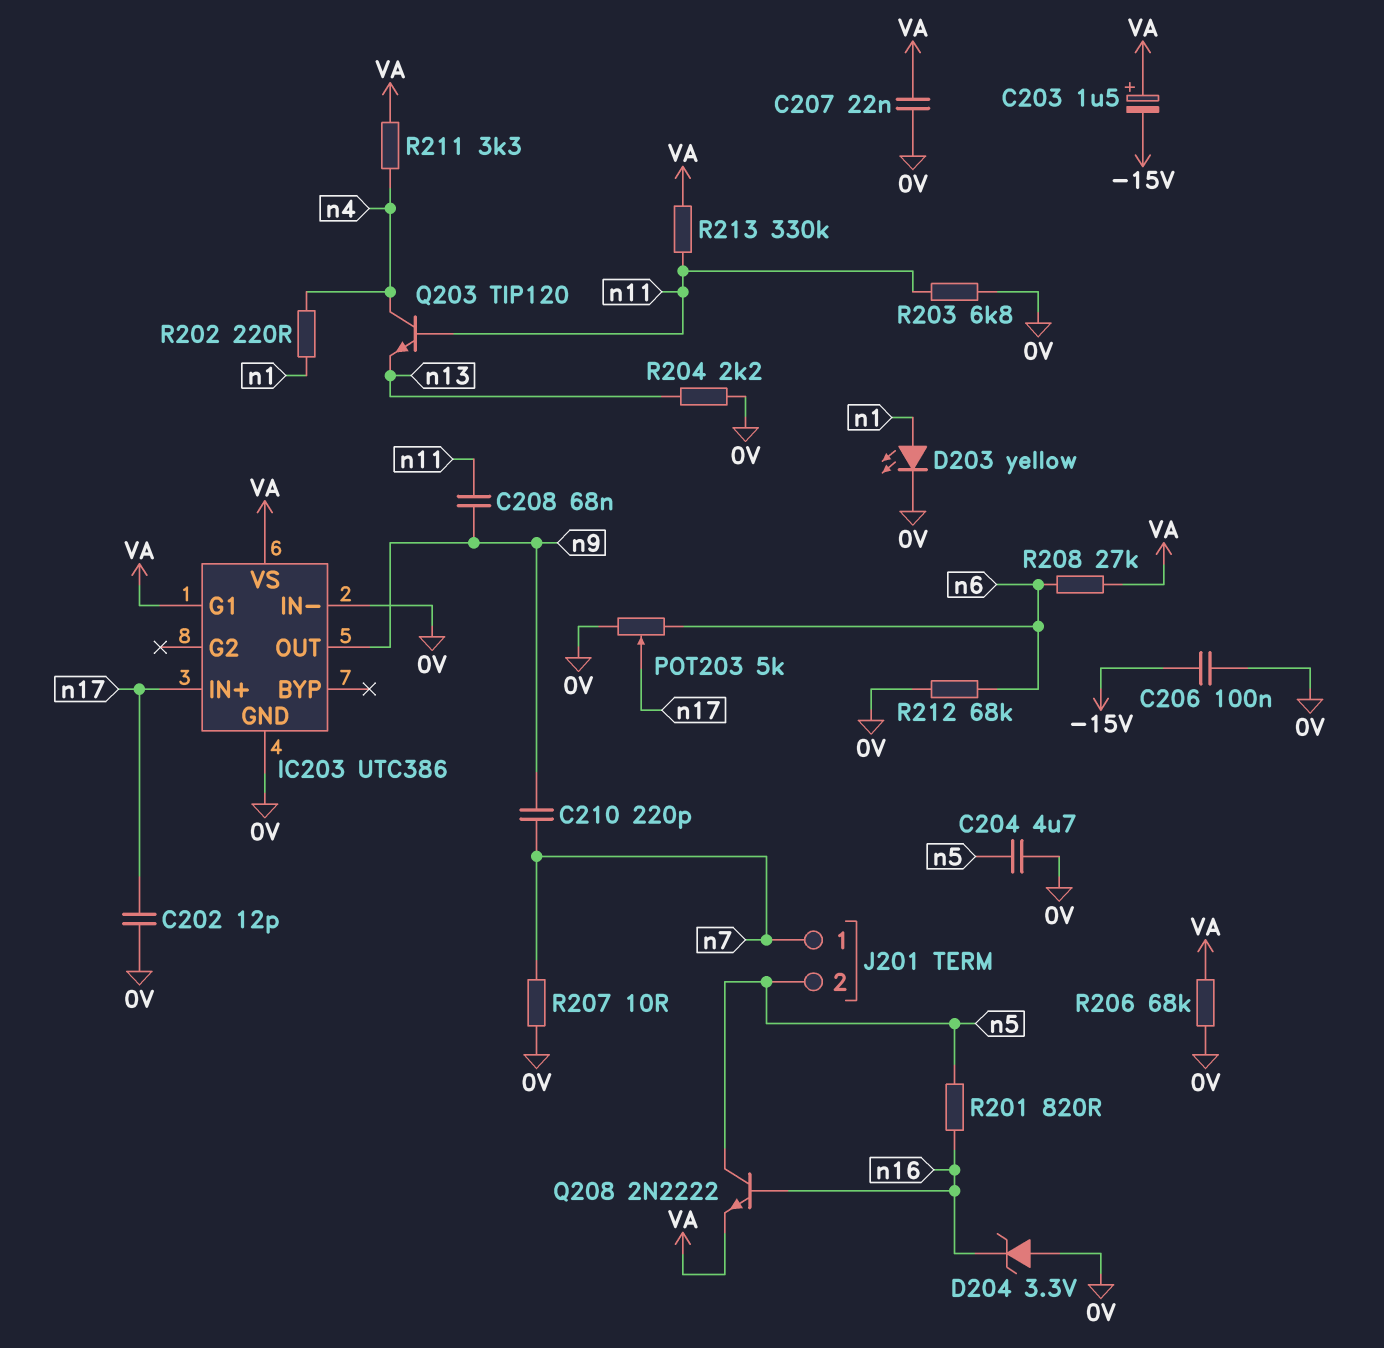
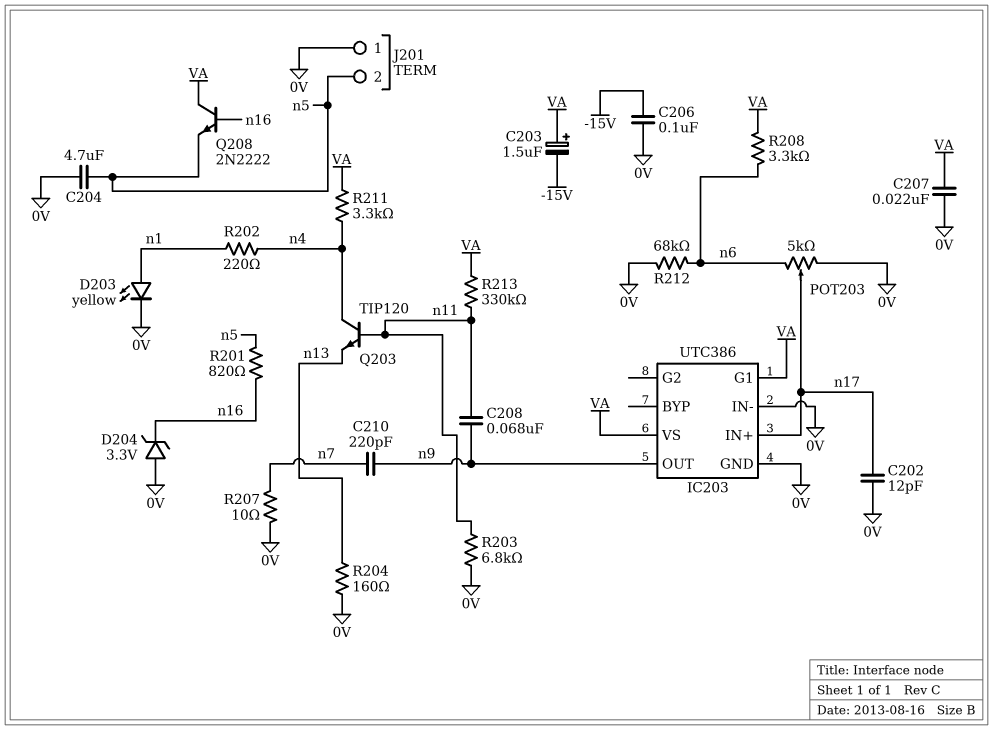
J201 pin 1: n7 -> 0V
Q208: NPN 2N2222 (B n16, C n5, E VA) -> NPN 2N2222 (B n16, C VA, E n5)
R204: 2.2k (0V, n13) -> 160 (0V, n13)
R206: 68k (0V, VA) -> none
R208: 27k (VA, n6) -> 3.3k (VA, n6)

